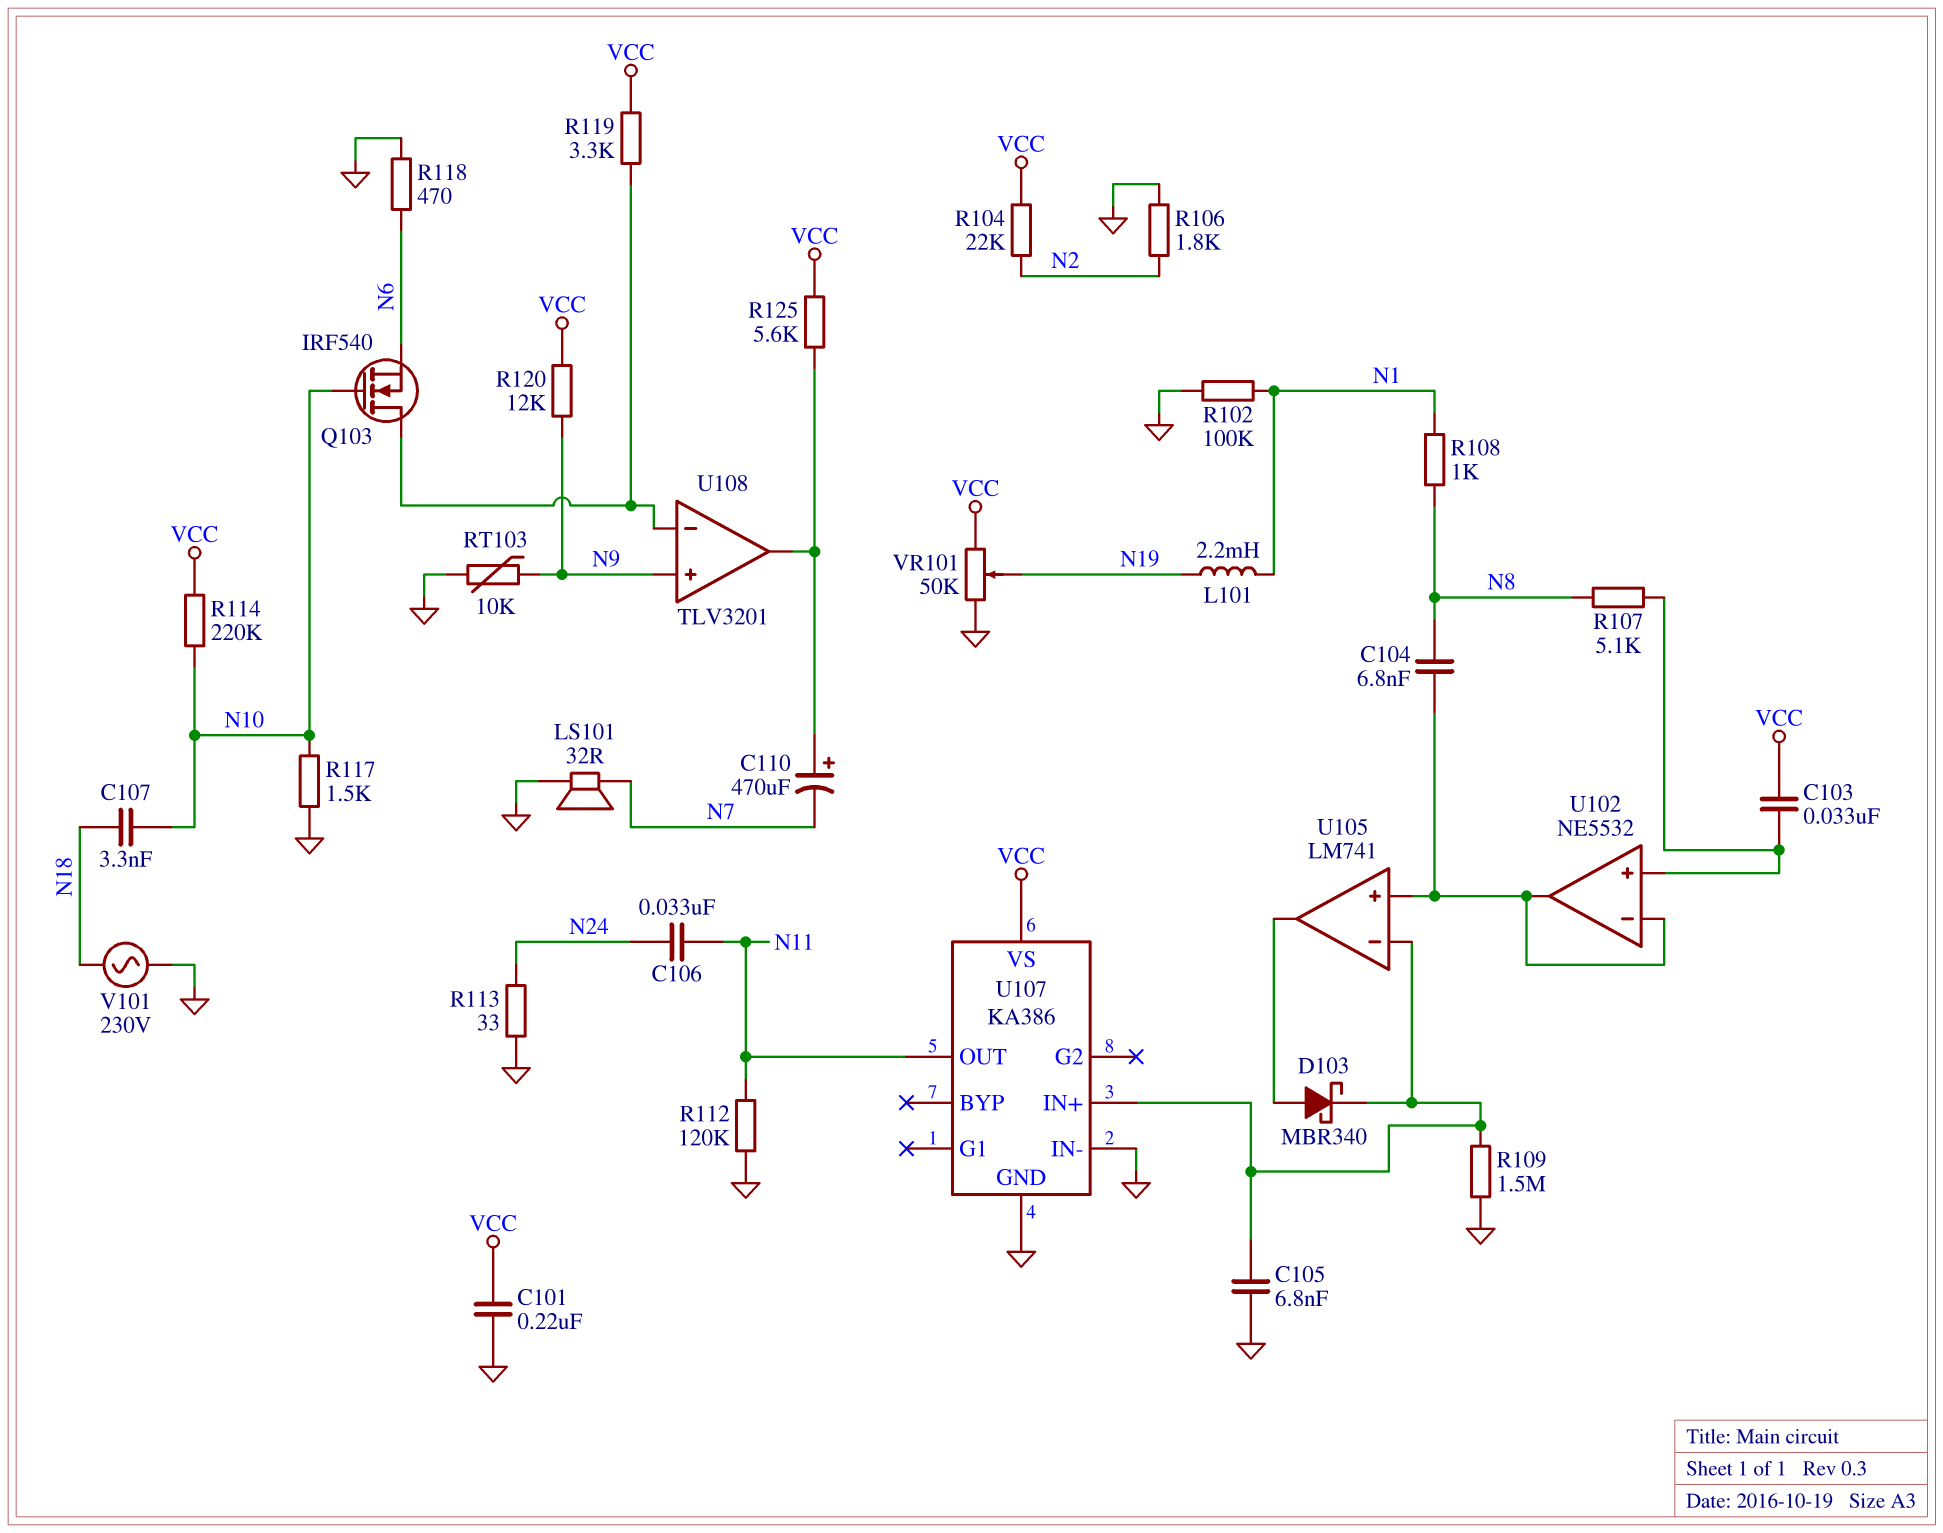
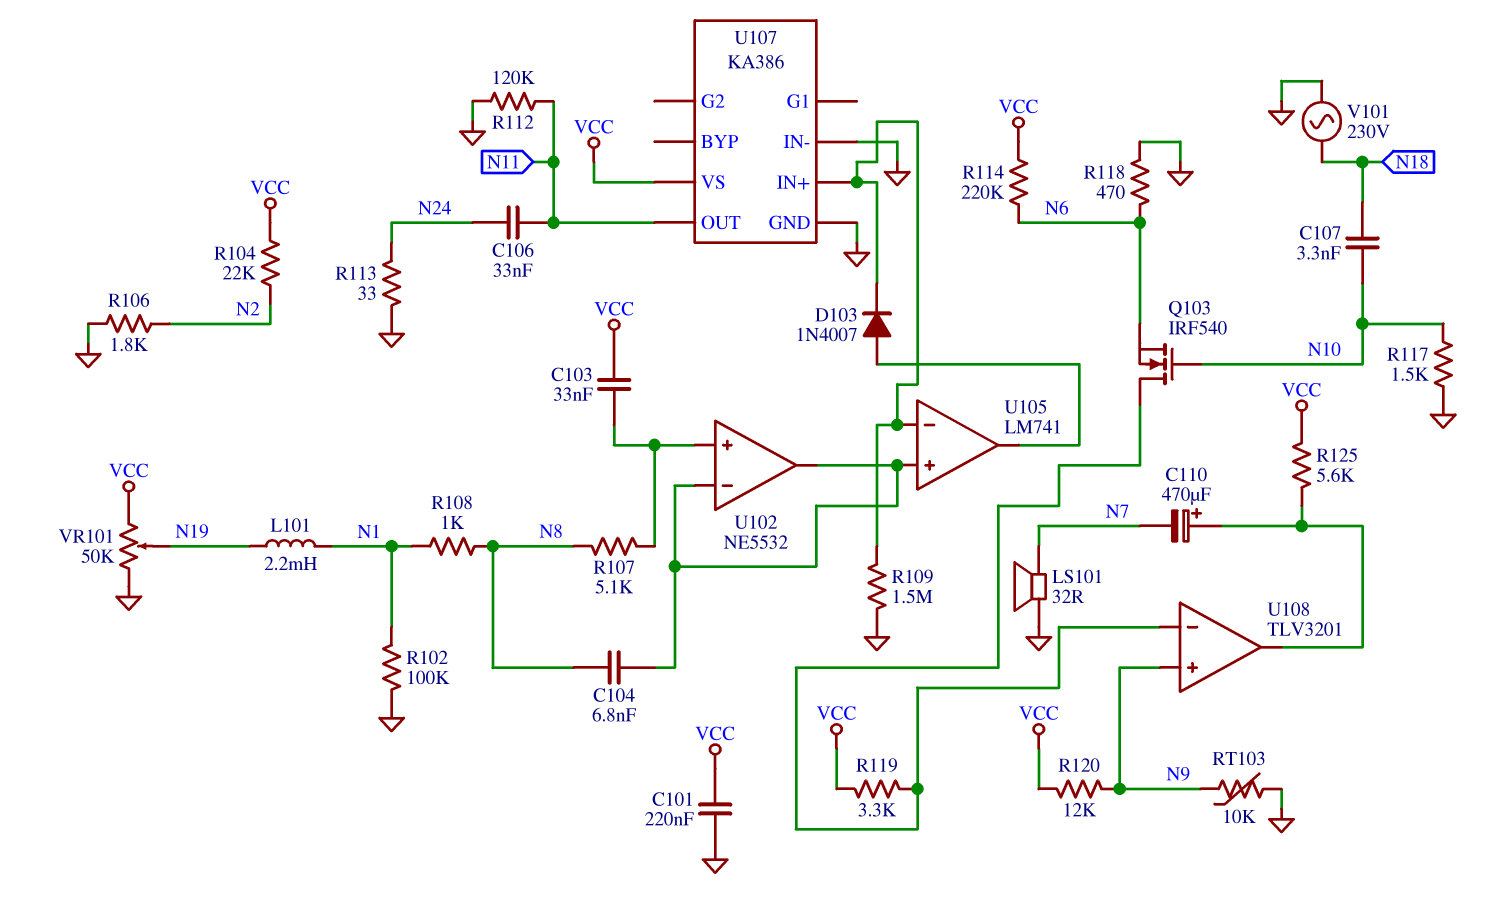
C105: 6.8nF (GND, U105/in-) -> none
D103: schottky MBR340 (A U105/out, K U105/in-) -> diode 1N4007 (A U105/out, K U105/in-)
R114: 220k (N10, VCC) -> 220k (N6, VCC)

